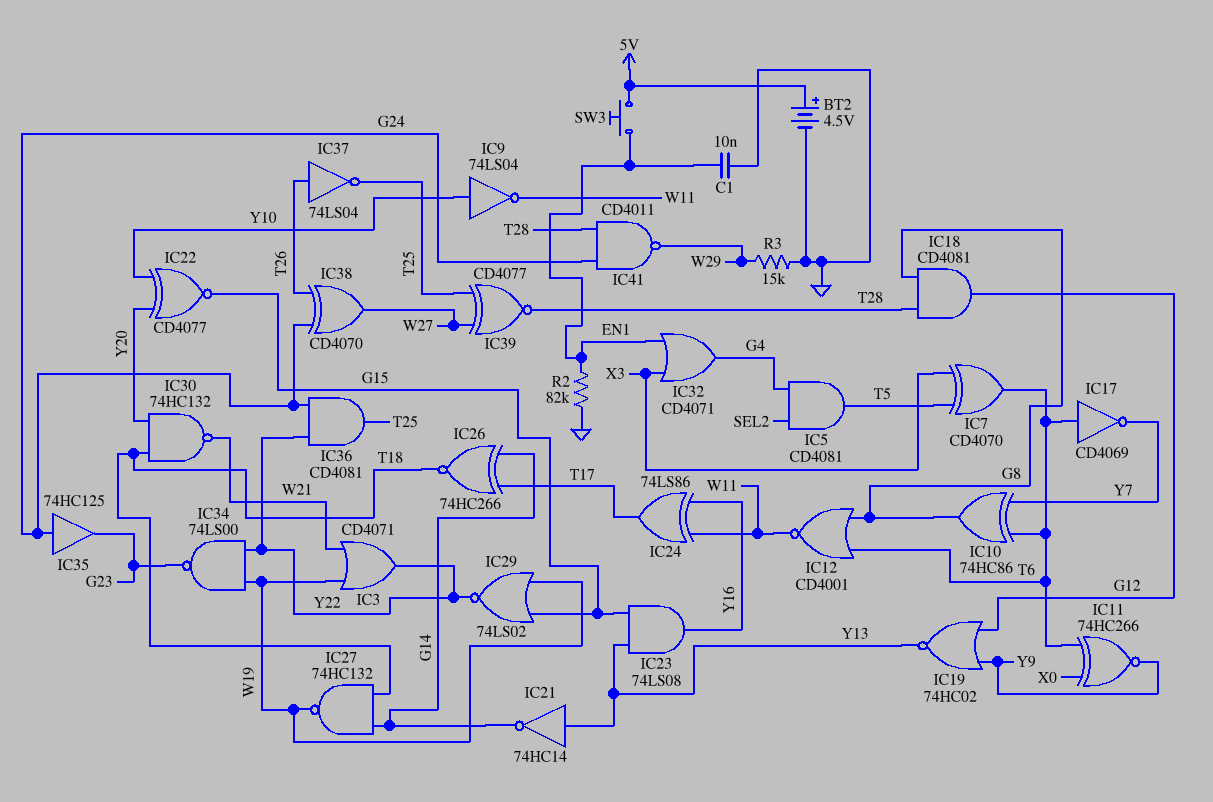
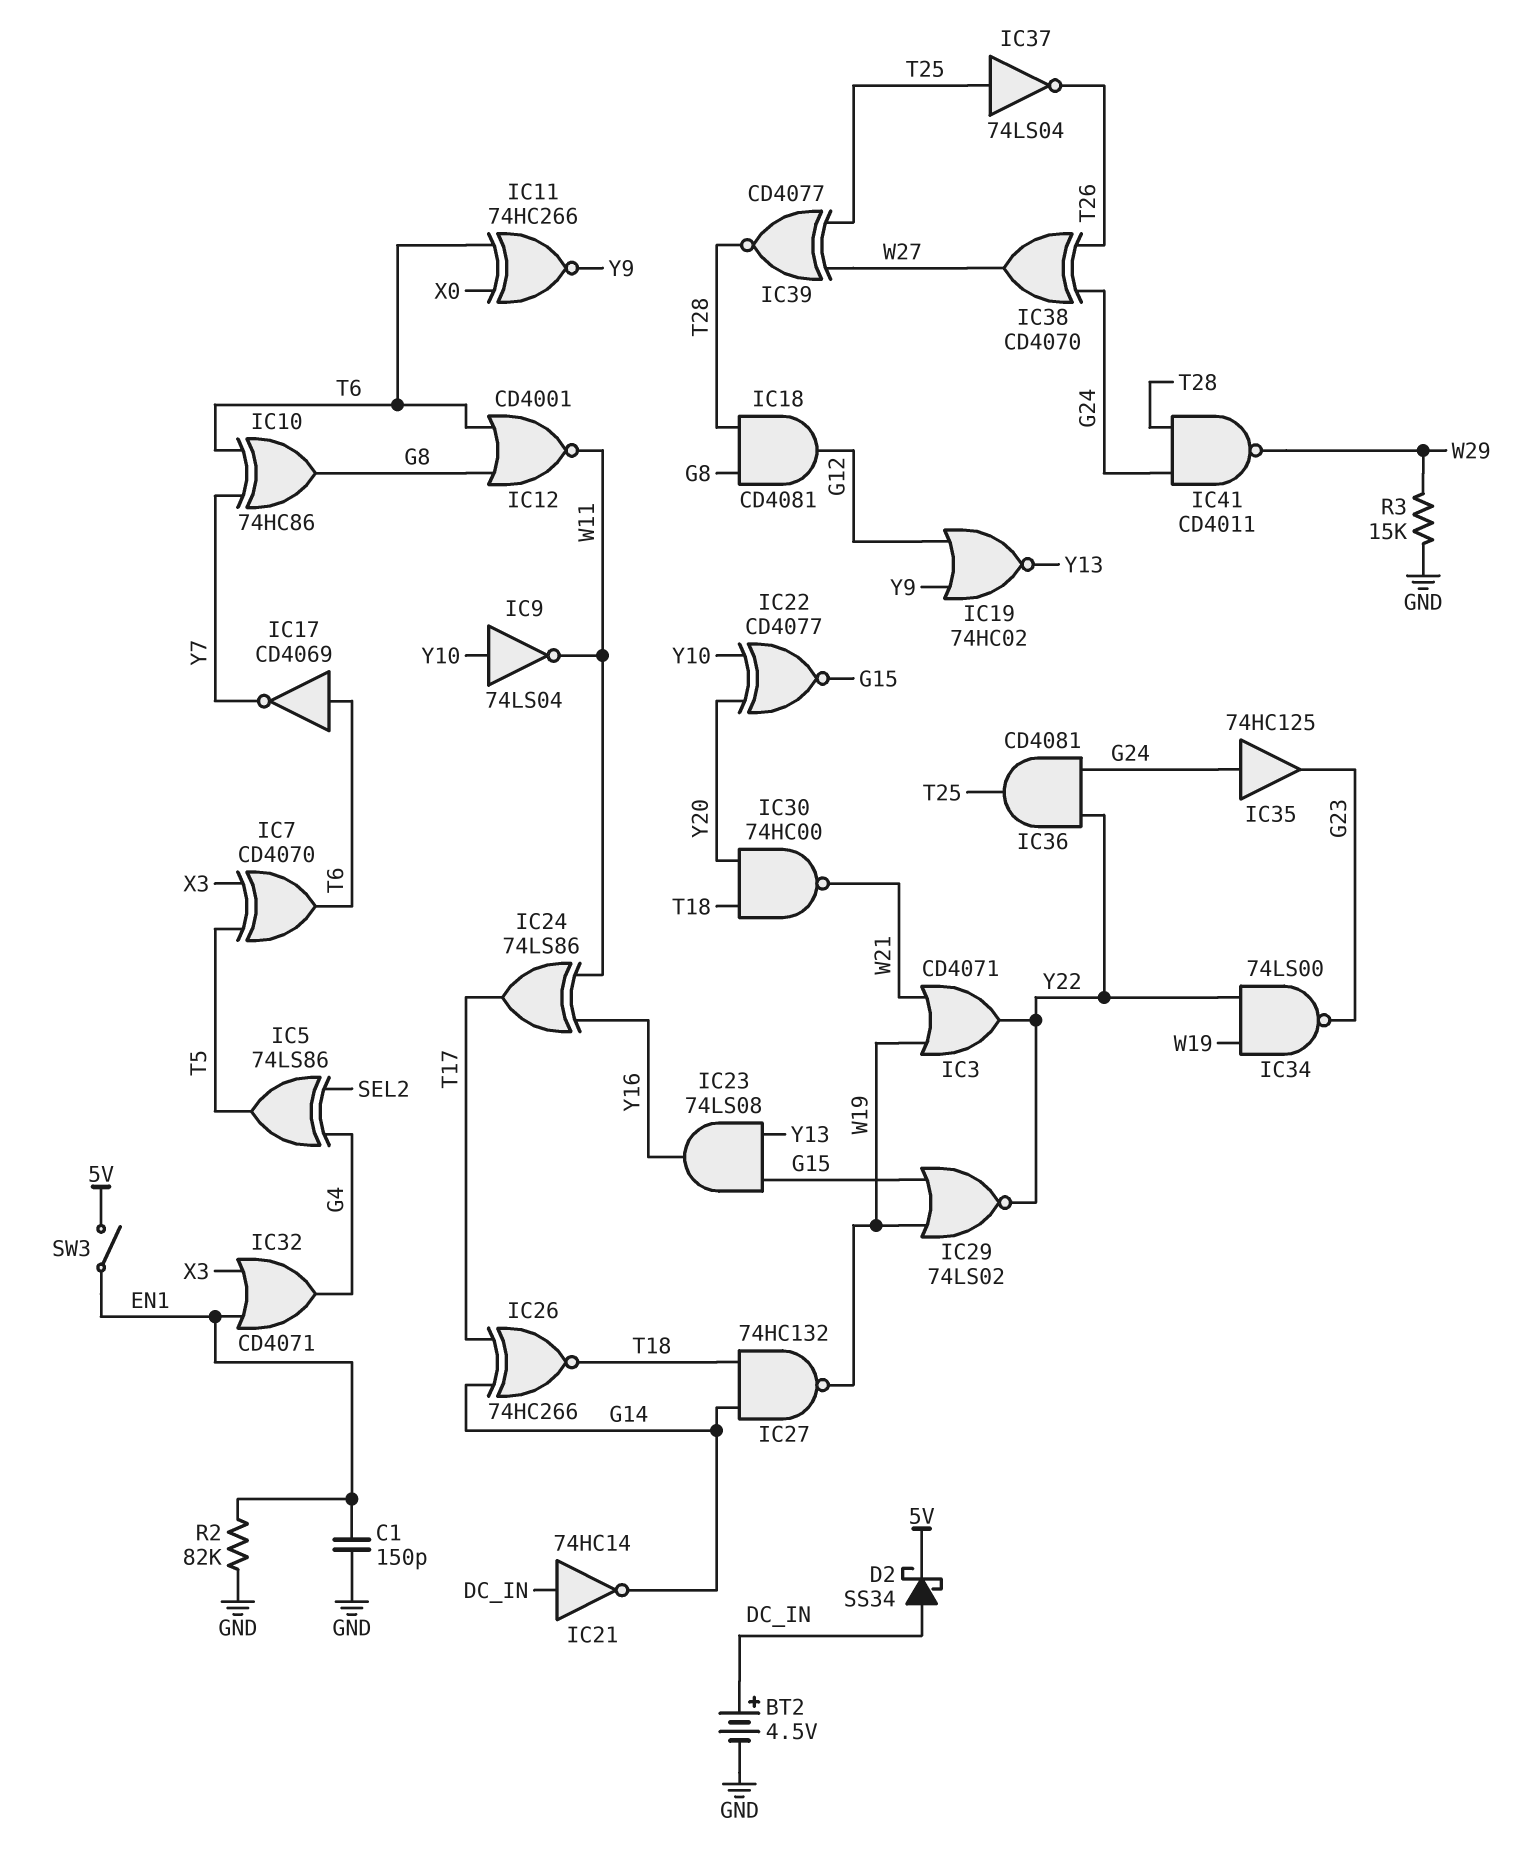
BT2: 4.5V (plus 5V, minus GND) -> 4.5V (plus DC_IN, minus GND)
C1: 10nF (EN1, GND) -> 150pF (EN1, GND)
D2: none -> schottky SS34 (A DC_IN, K 5V)
IC5: AND CD4081 (in G4, in SEL2, out T5) -> XOR 74LS86 (in G4, in SEL2, out T5)
IC21: NOT 74HC14 (in Y13, out G14) -> NOT 74HC14 (in DC_IN, out G14)
IC30: NAND 74HC132 (in T18, in Y20, out W21) -> NAND 74HC00 (in T18, in Y20, out W21)
IC37: NOT 74LS04 (in T26, out T25) -> NOT 74LS04 (in T25, out T26)
SW3: button (5V, EN1) -> switch (5V, EN1)

